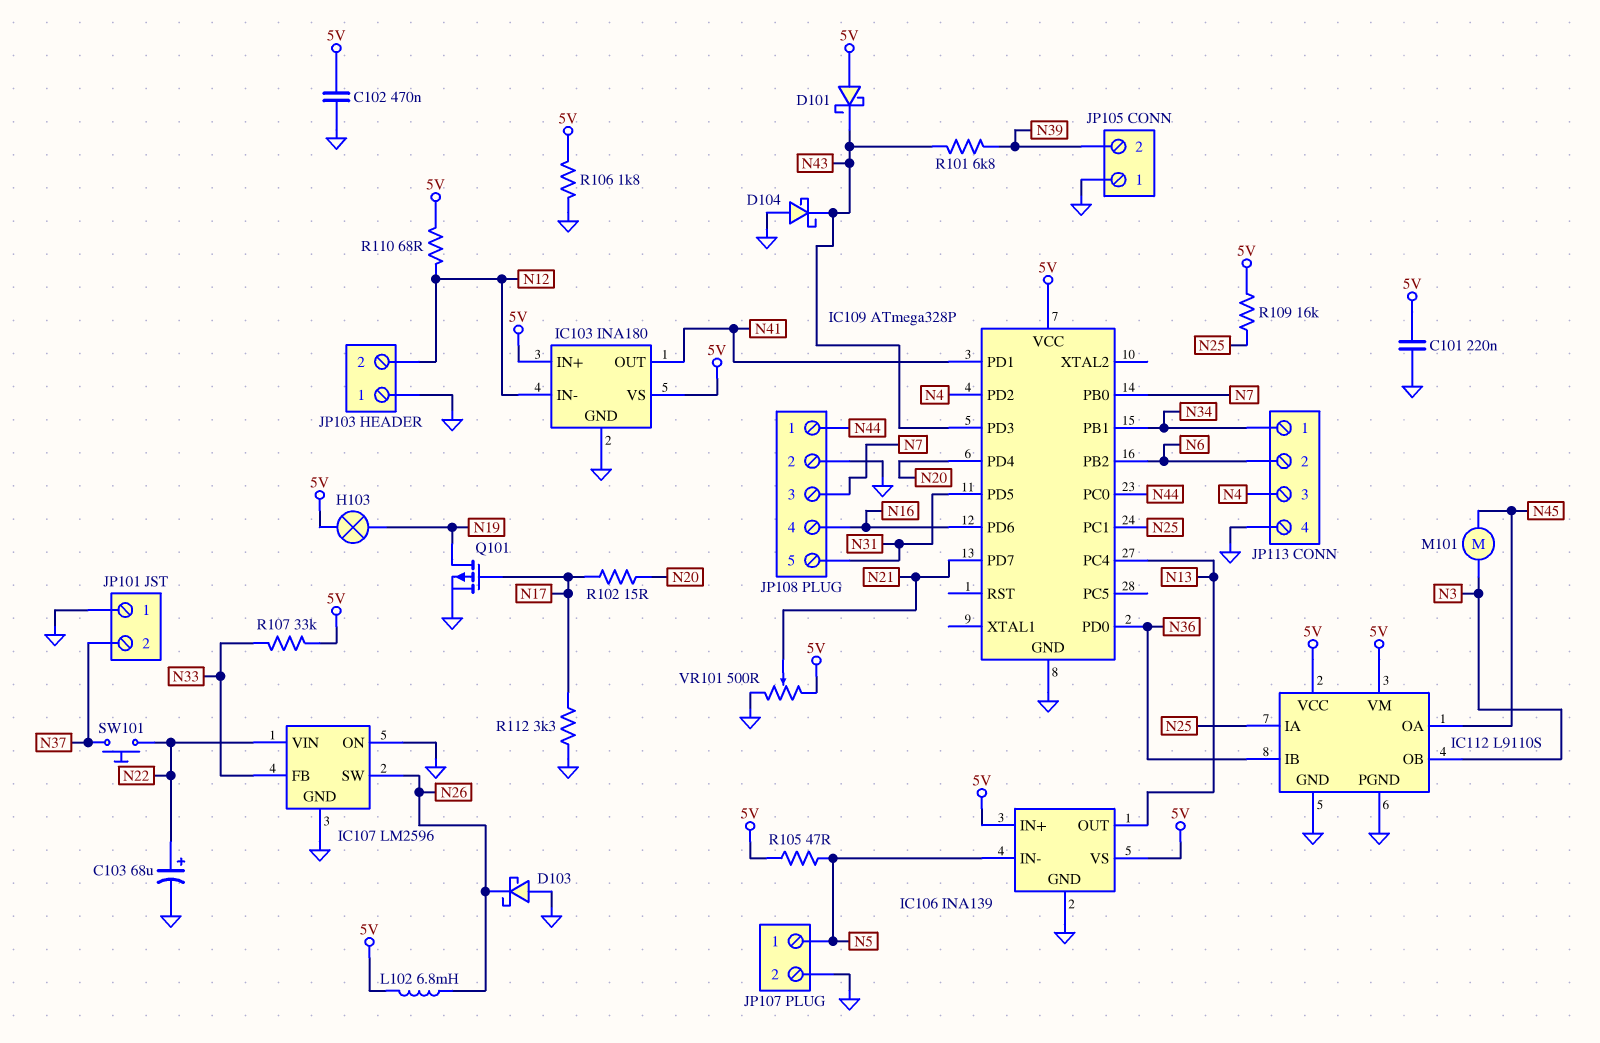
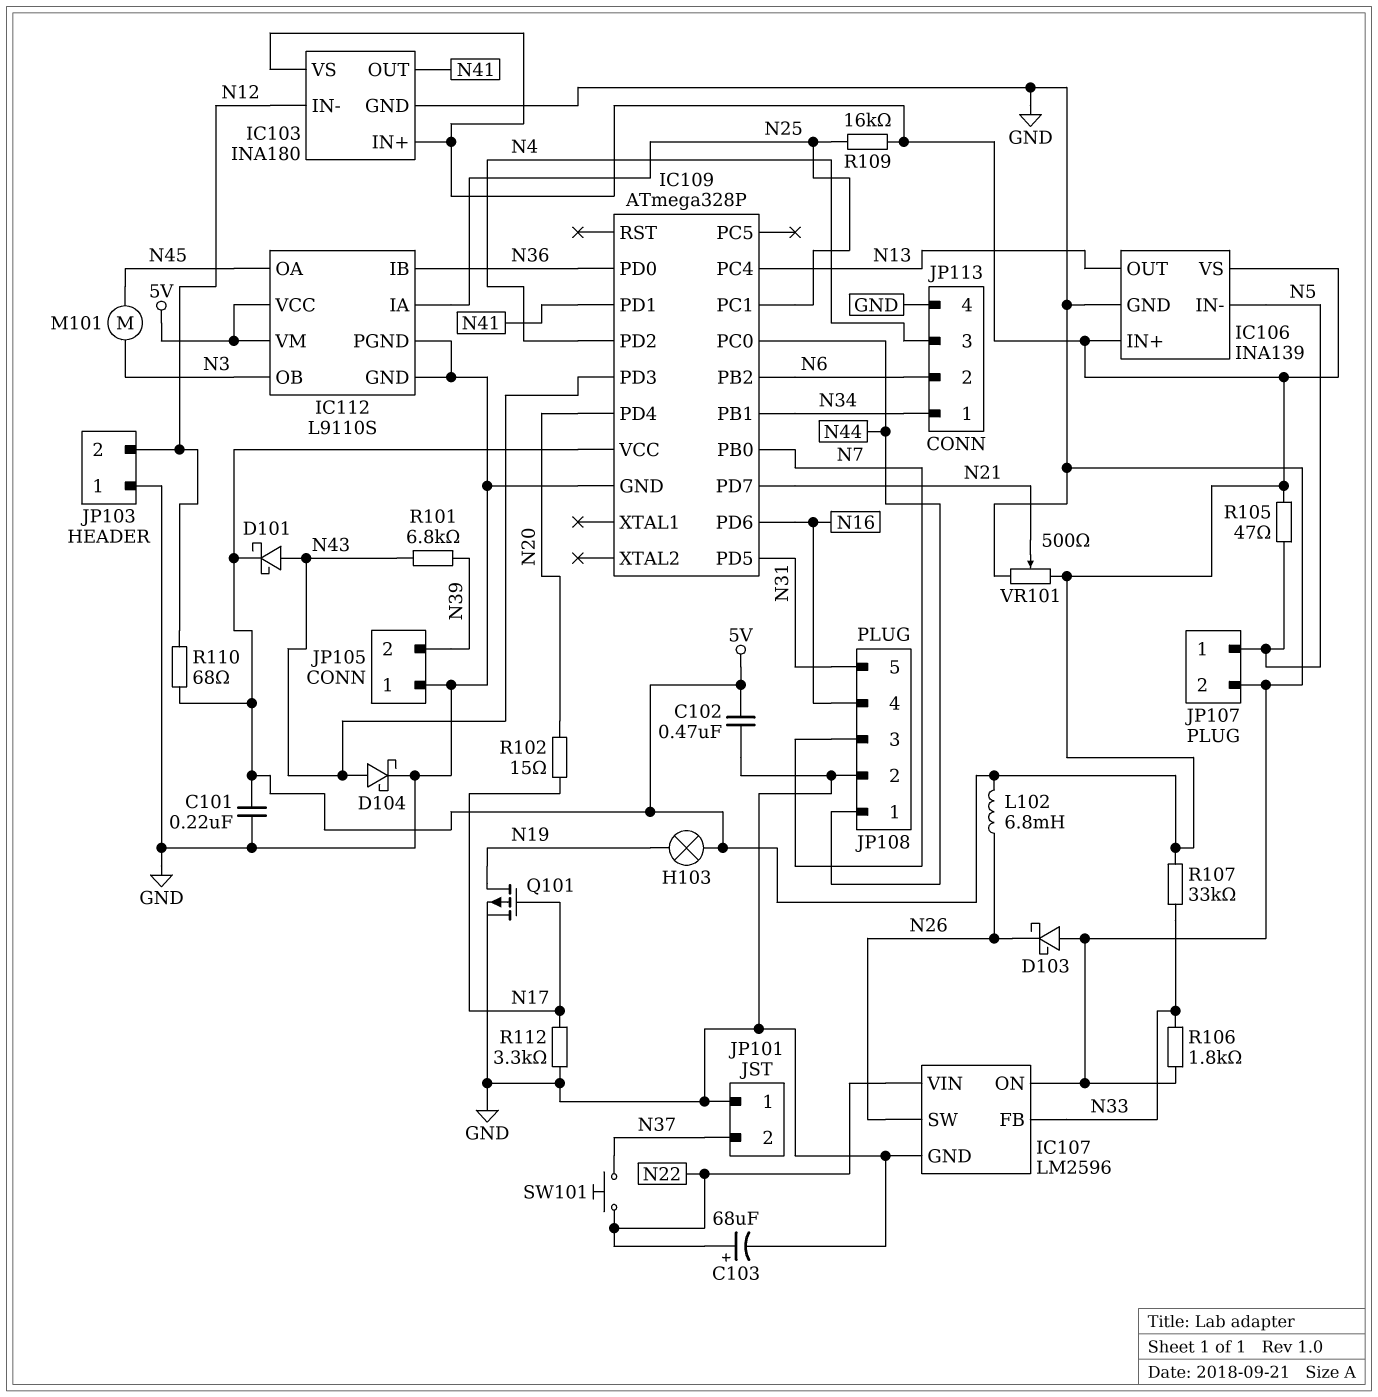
D101: schottky (A 5V, K N43) -> schottky (A N43, K 5V)
D104: schottky (A GND, K N43) -> schottky (A N43, K GND)
R106: 1.8k (5V, GND) -> 1.8k (GND, N33)

